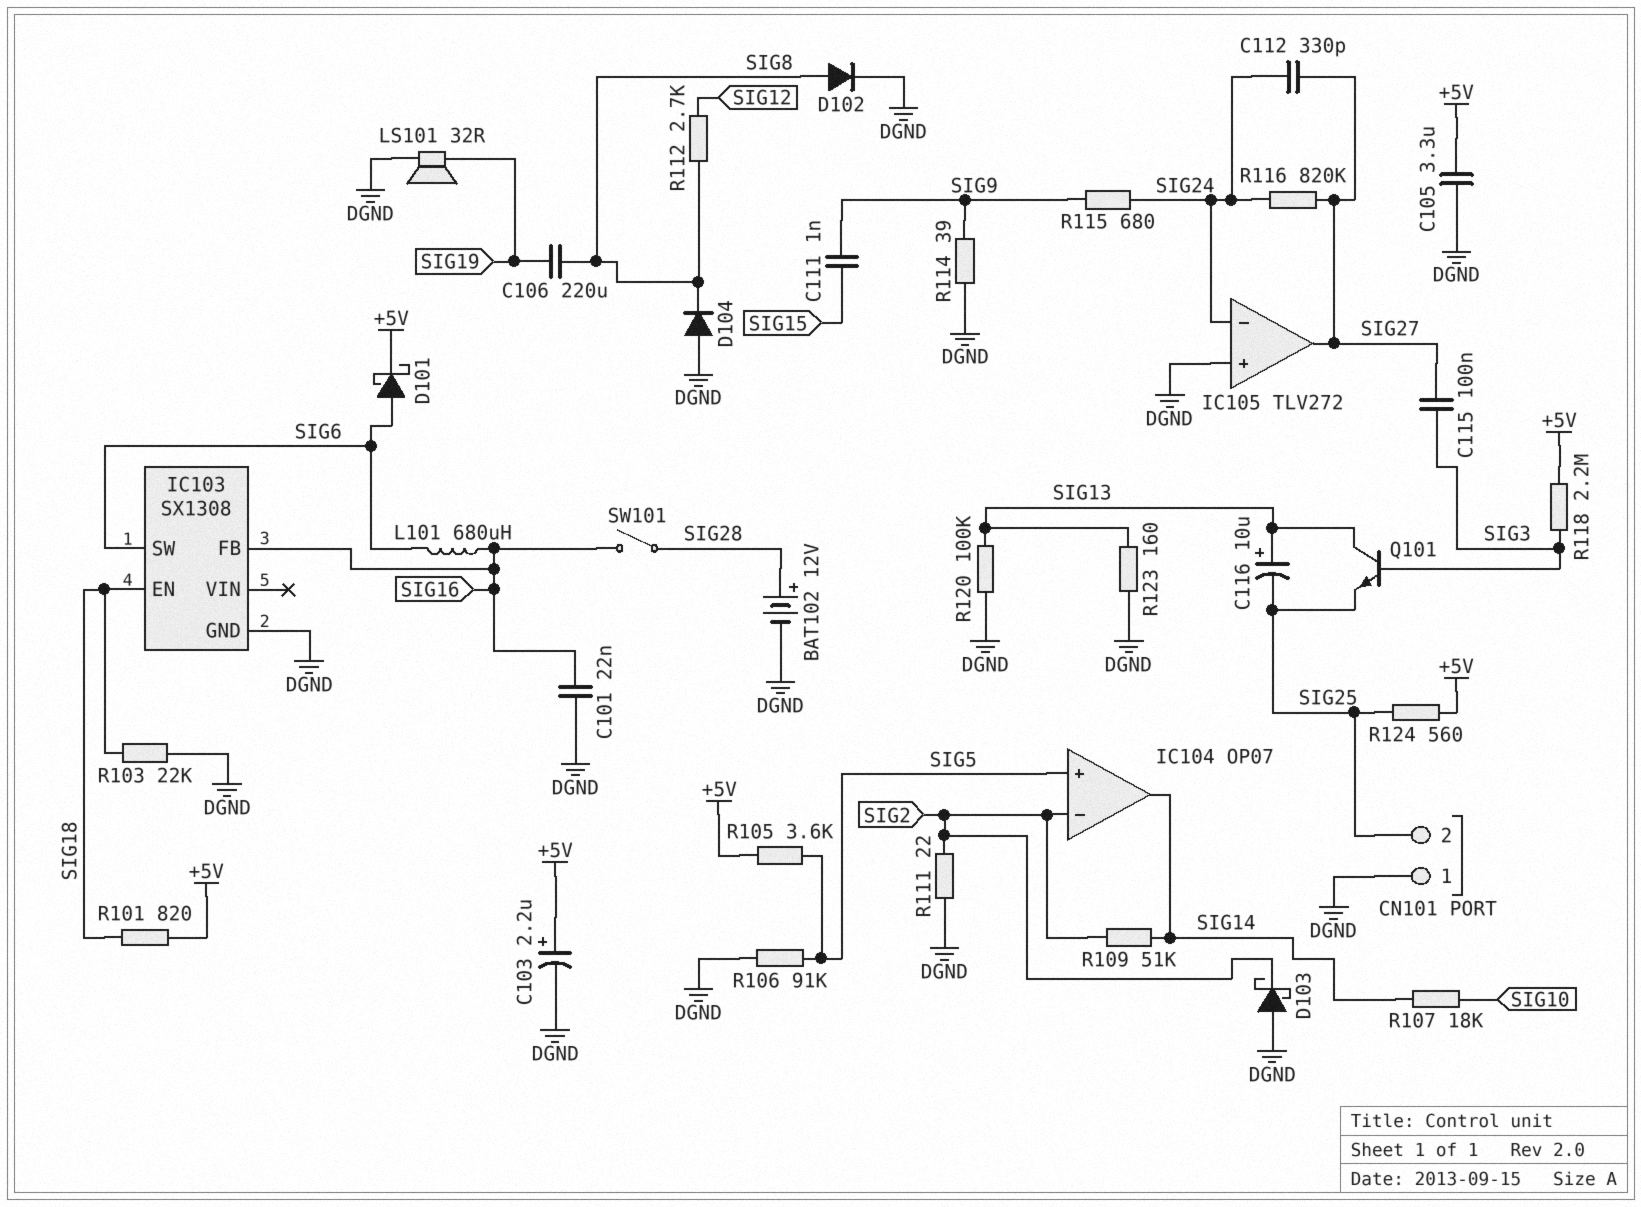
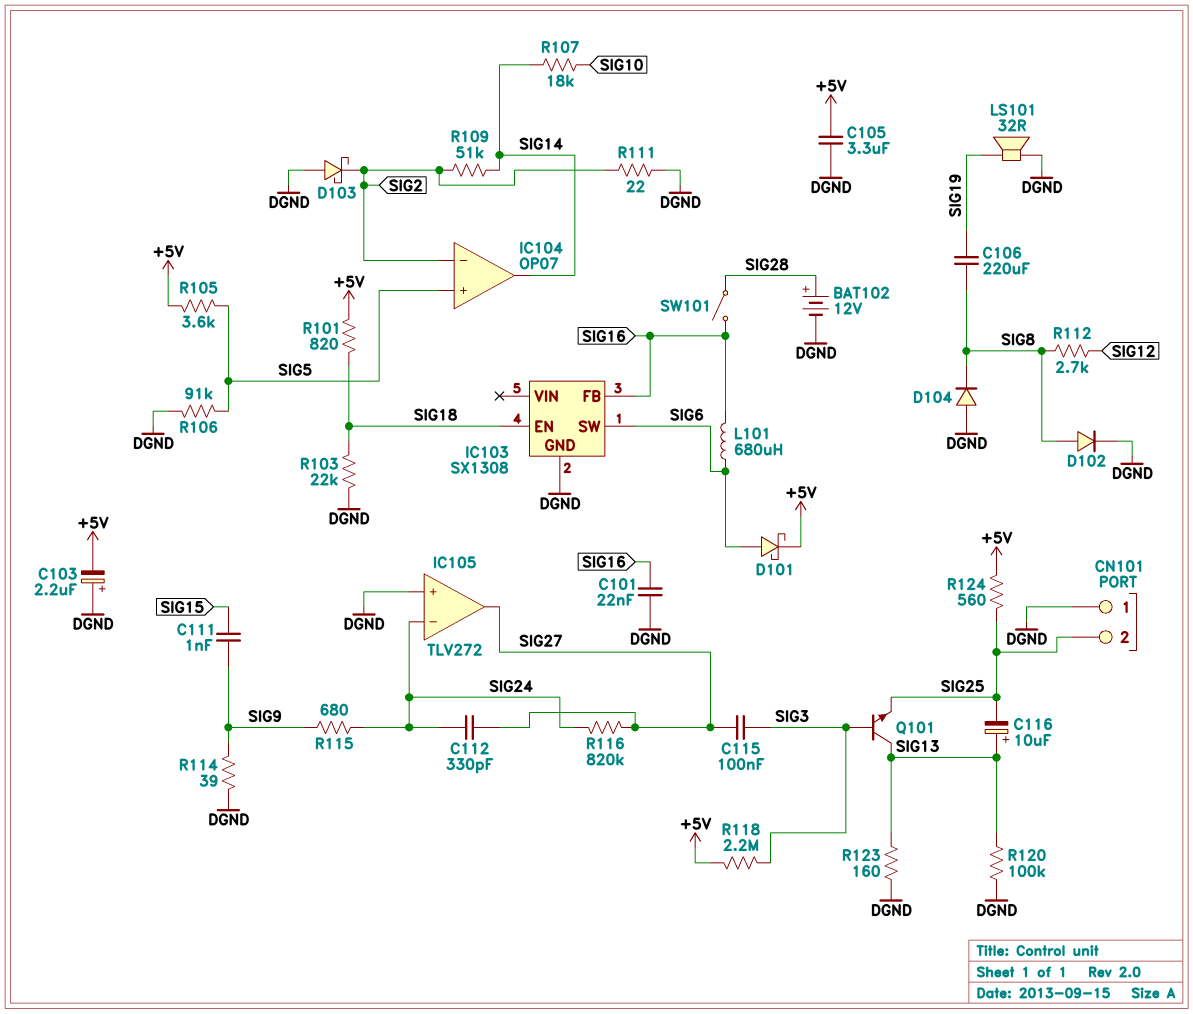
C103: 2.2uF (plus +5V, minus DGND) -> 2.2uF (plus DGND, minus +5V)

